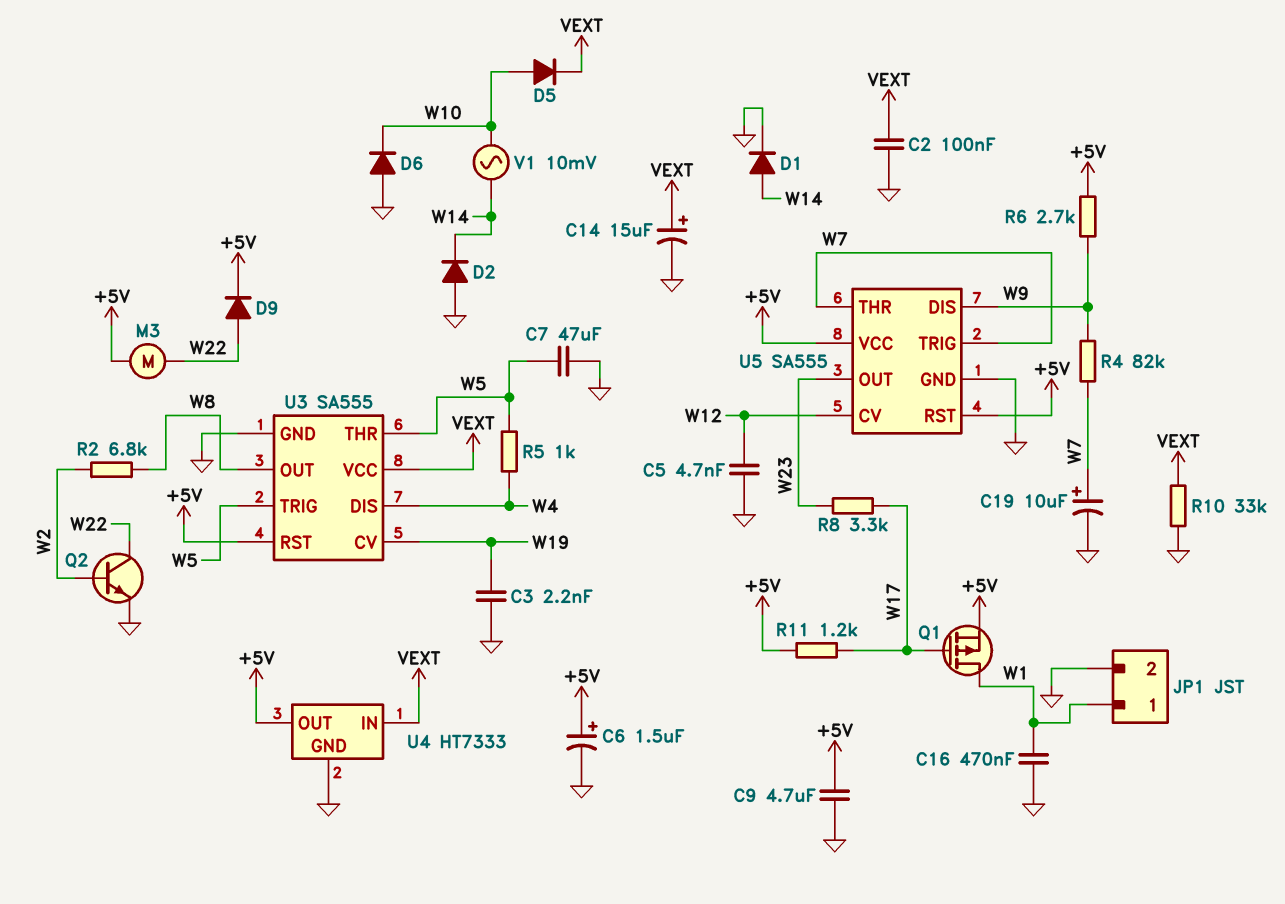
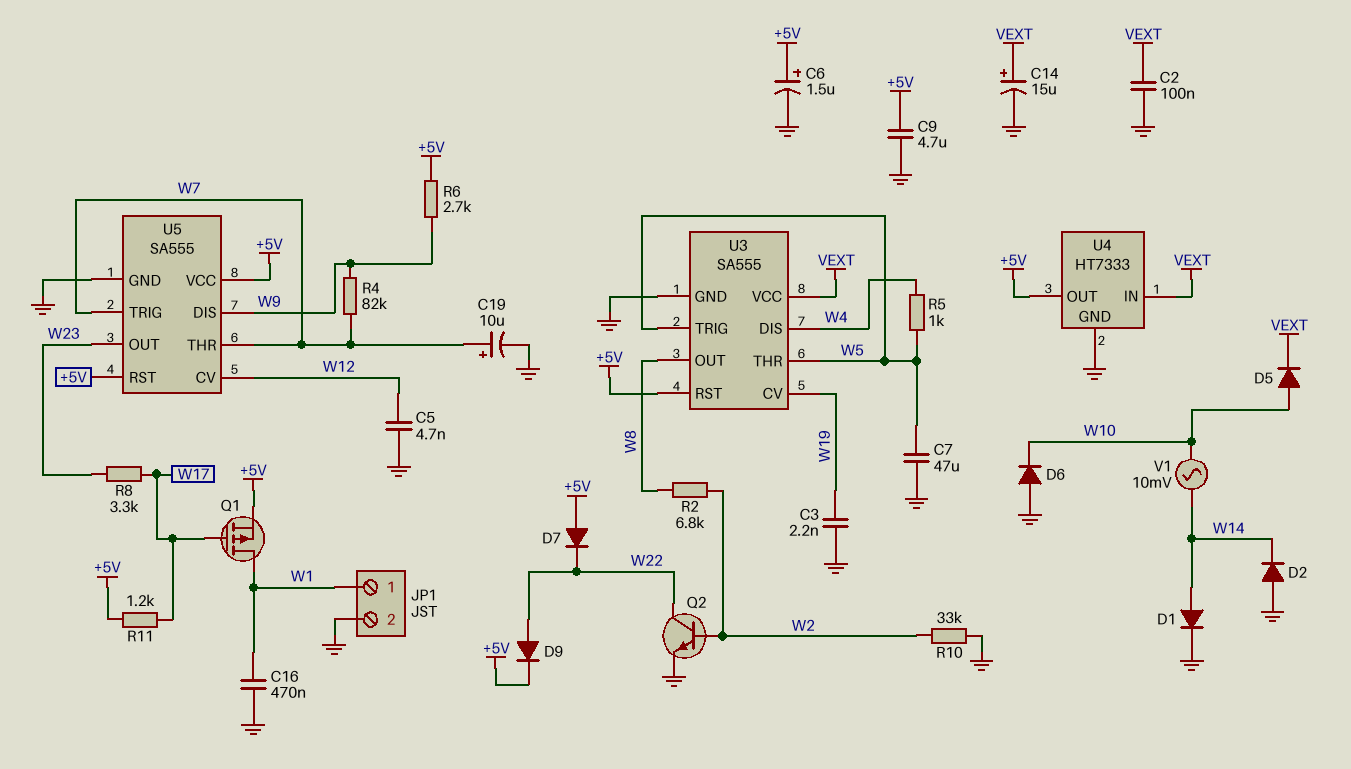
D7: none -> diode (A +5V, K W22)
M3: motor (+5V, W22) -> none
R10: 33k (GND, VEXT) -> 33k (GND, W2)

